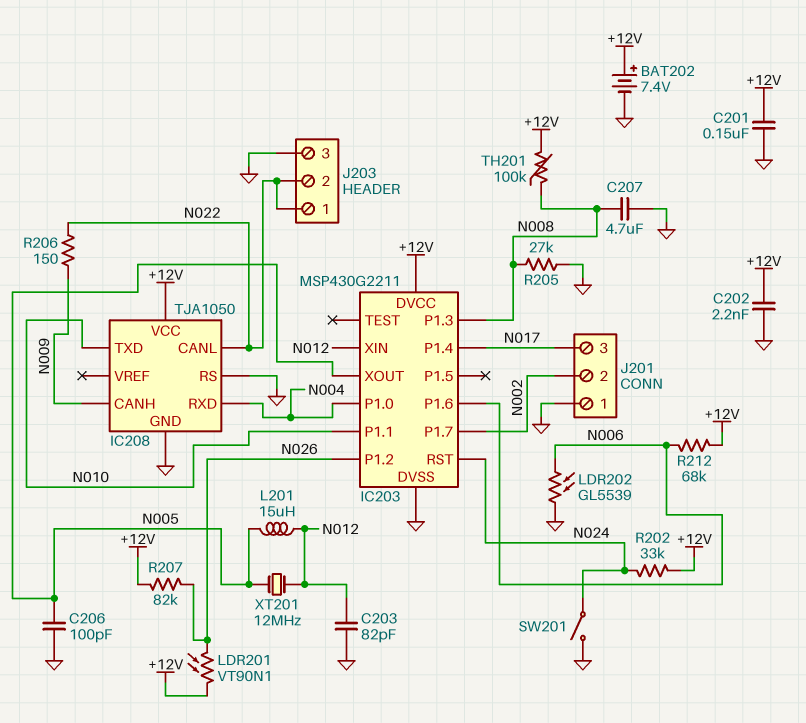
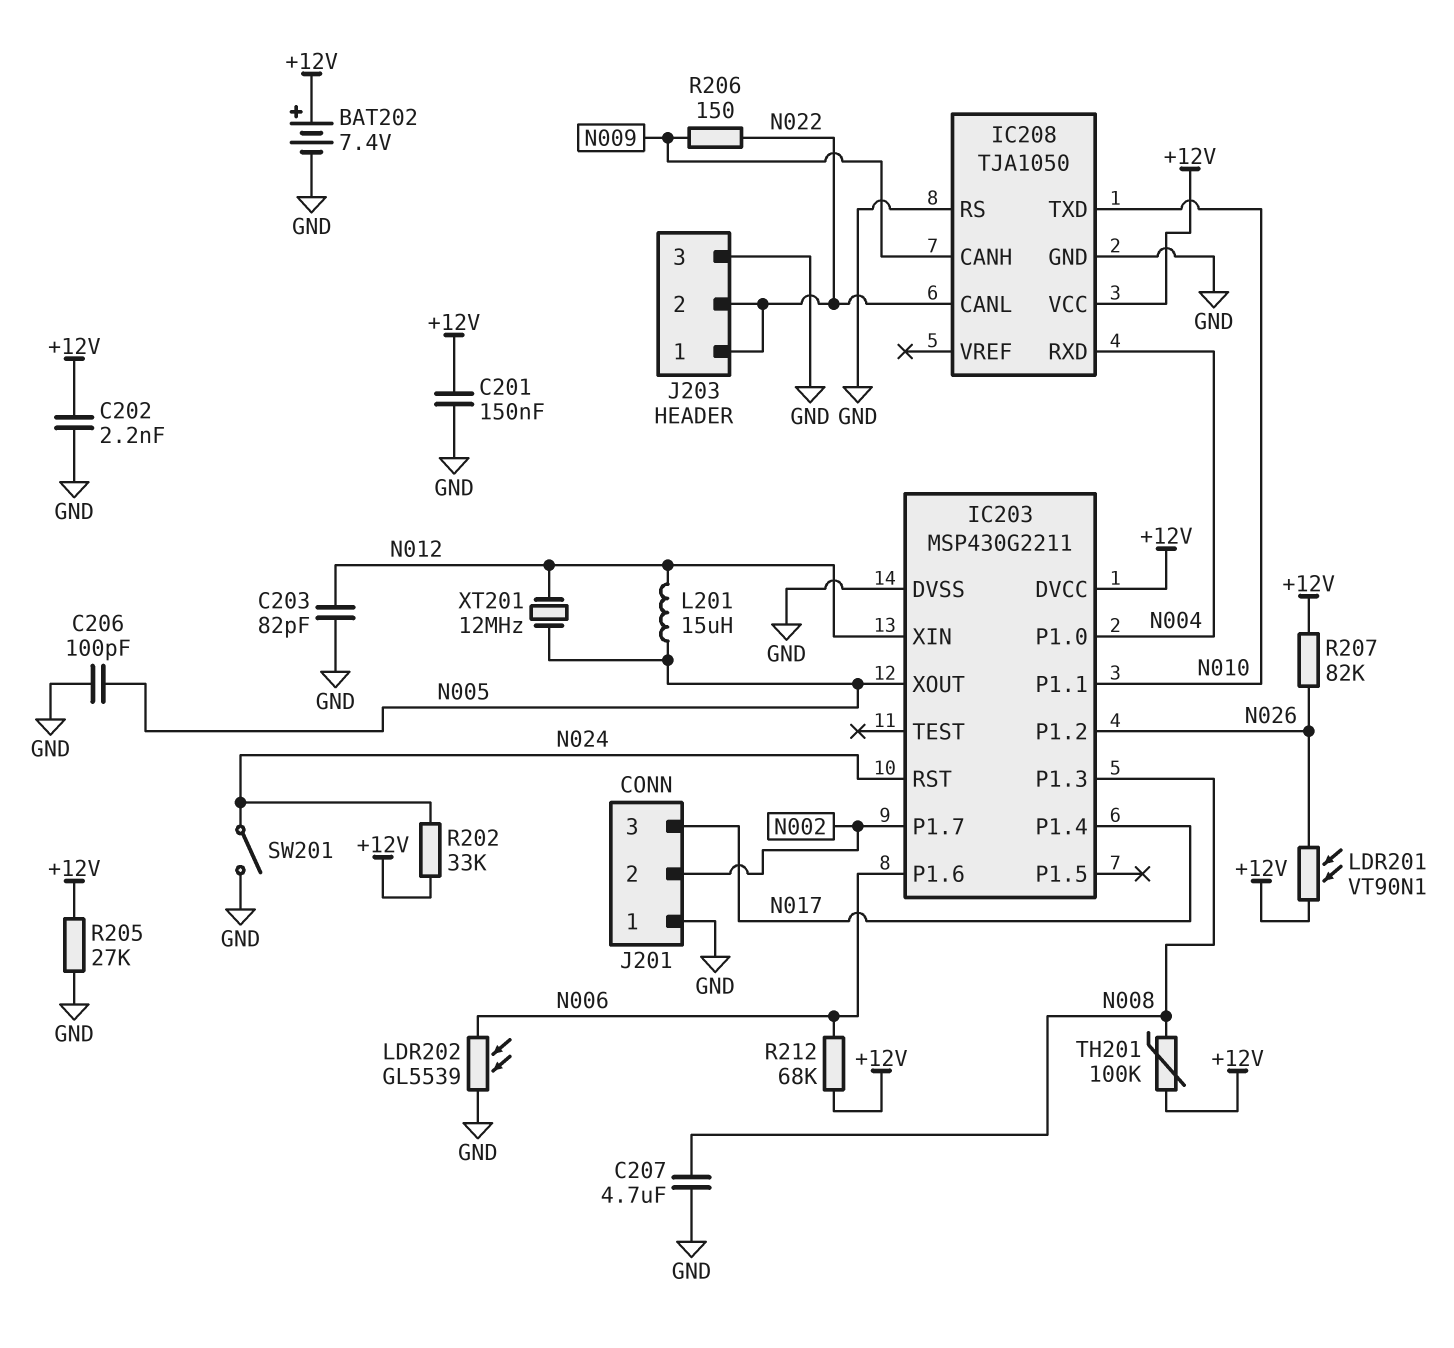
R205: 27k (GND, N008) -> 27k (+12V, GND)

